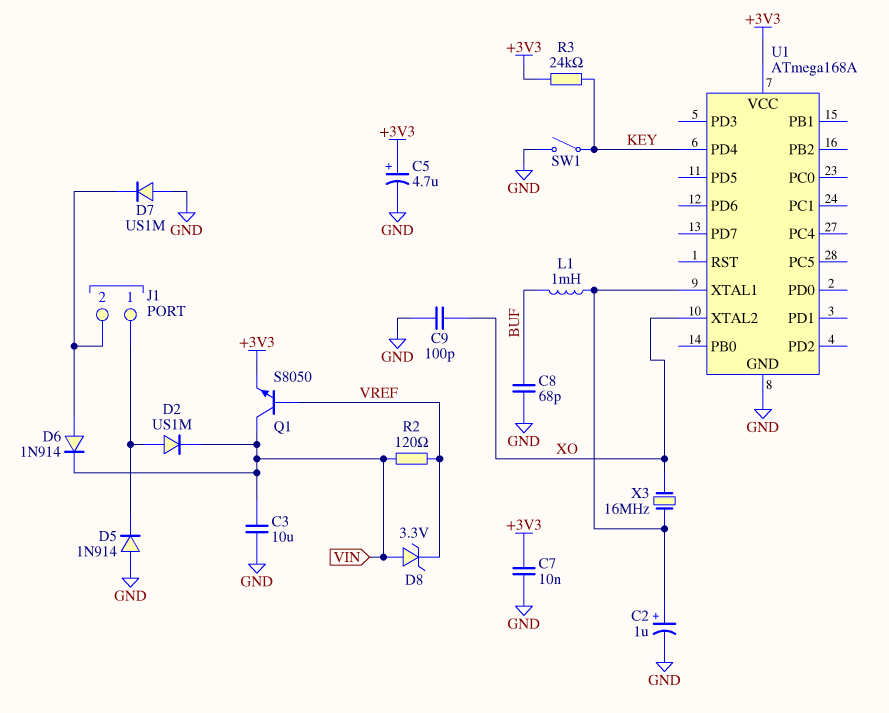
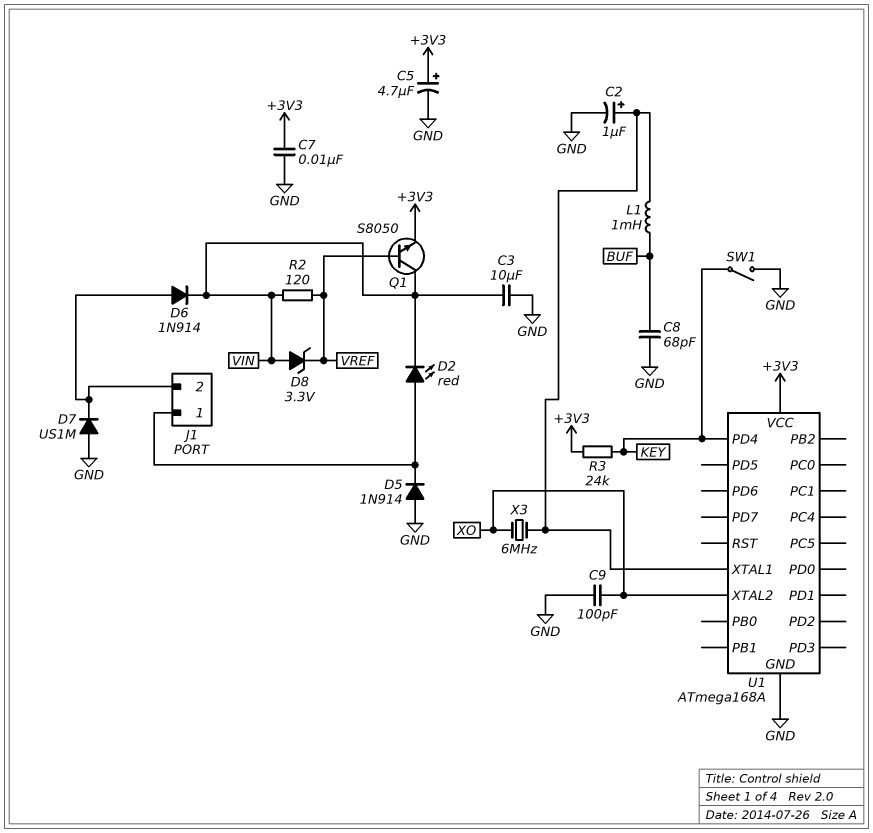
D2: diode US1M (A J1/1, K VIN) -> LED red (A J1/1, K VIN)
X3: 16MHz (U1/XTAL1, XO) -> 6MHz (U1/XTAL1, XO)

